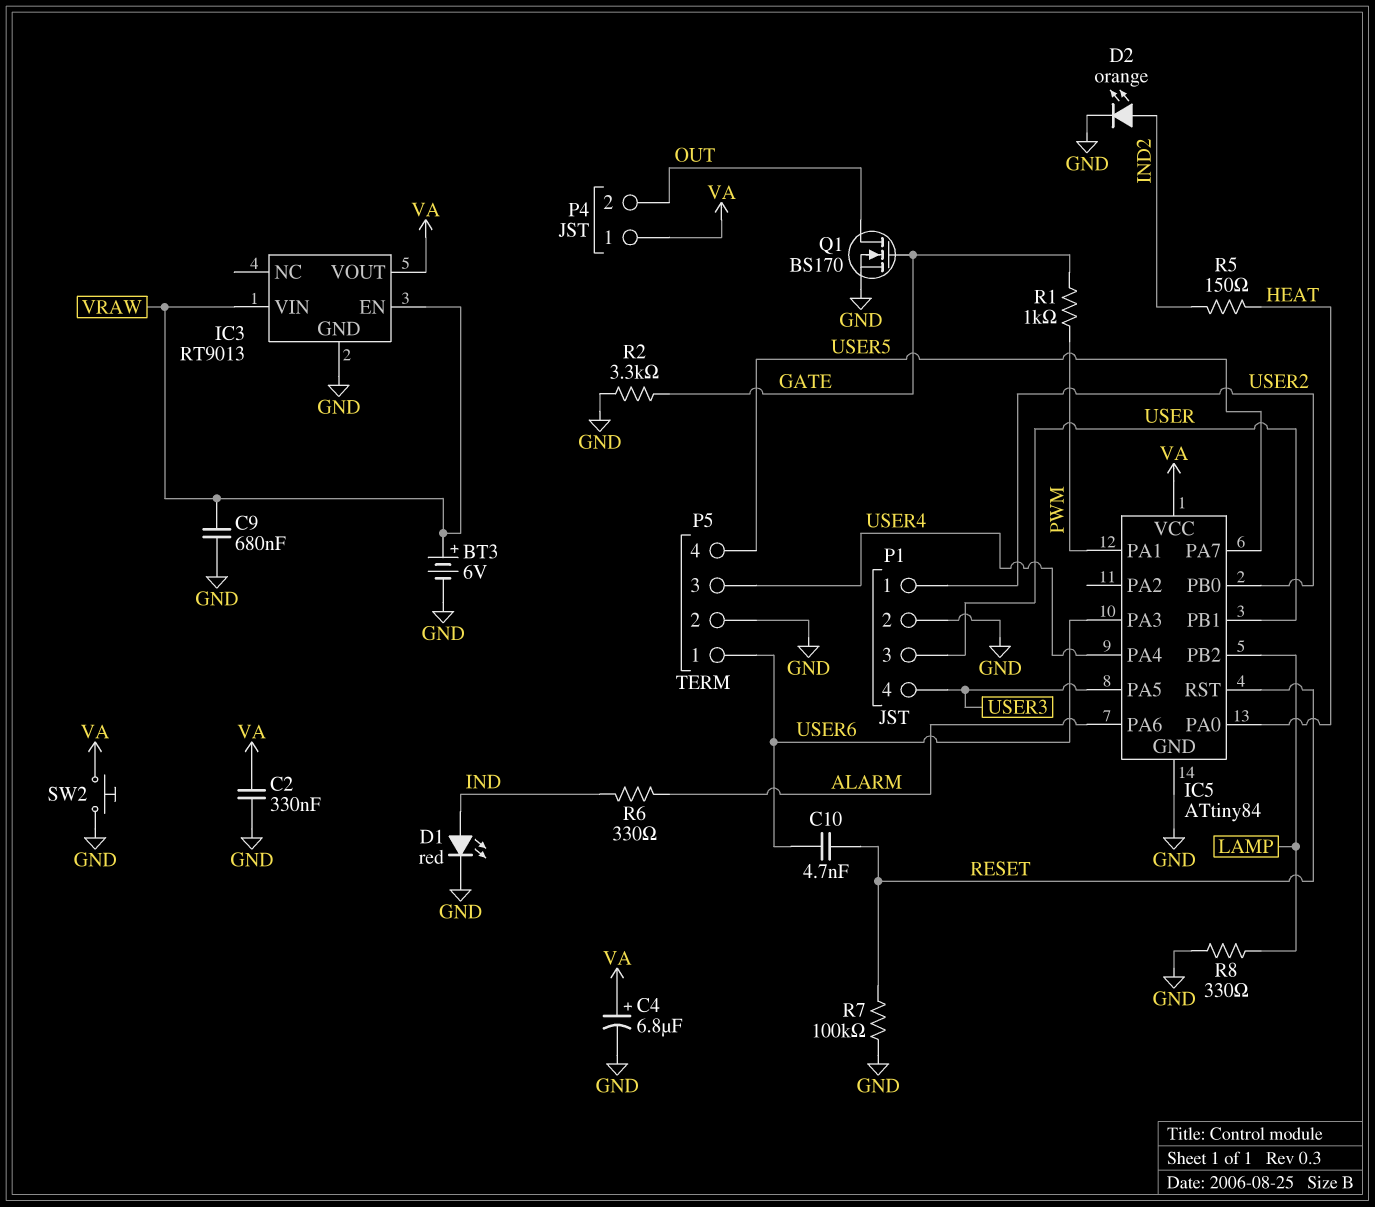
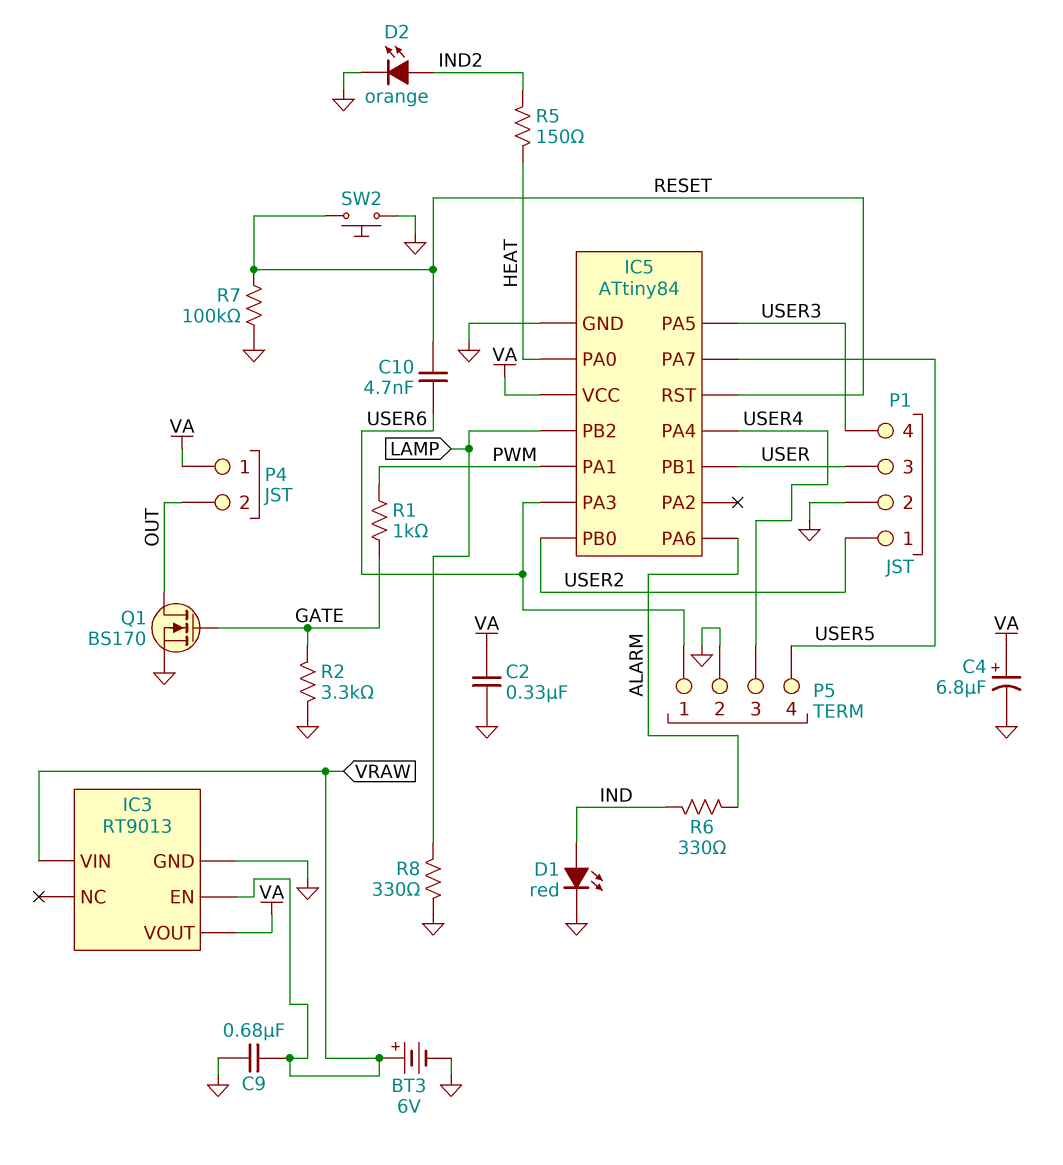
SW2: button (GND, VA) -> button (GND, RESET)

